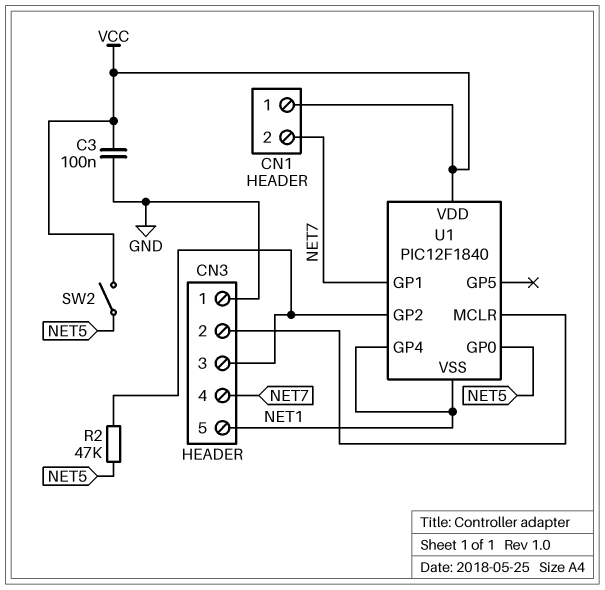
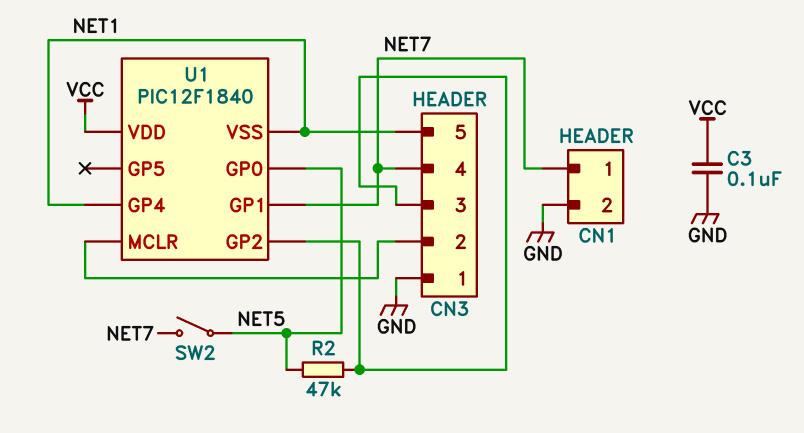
CN1 pin 1: VCC -> NET7
CN1 pin 2: NET7 -> GND
SW2: switch (NET5, VCC) -> switch (NET5, NET7)

